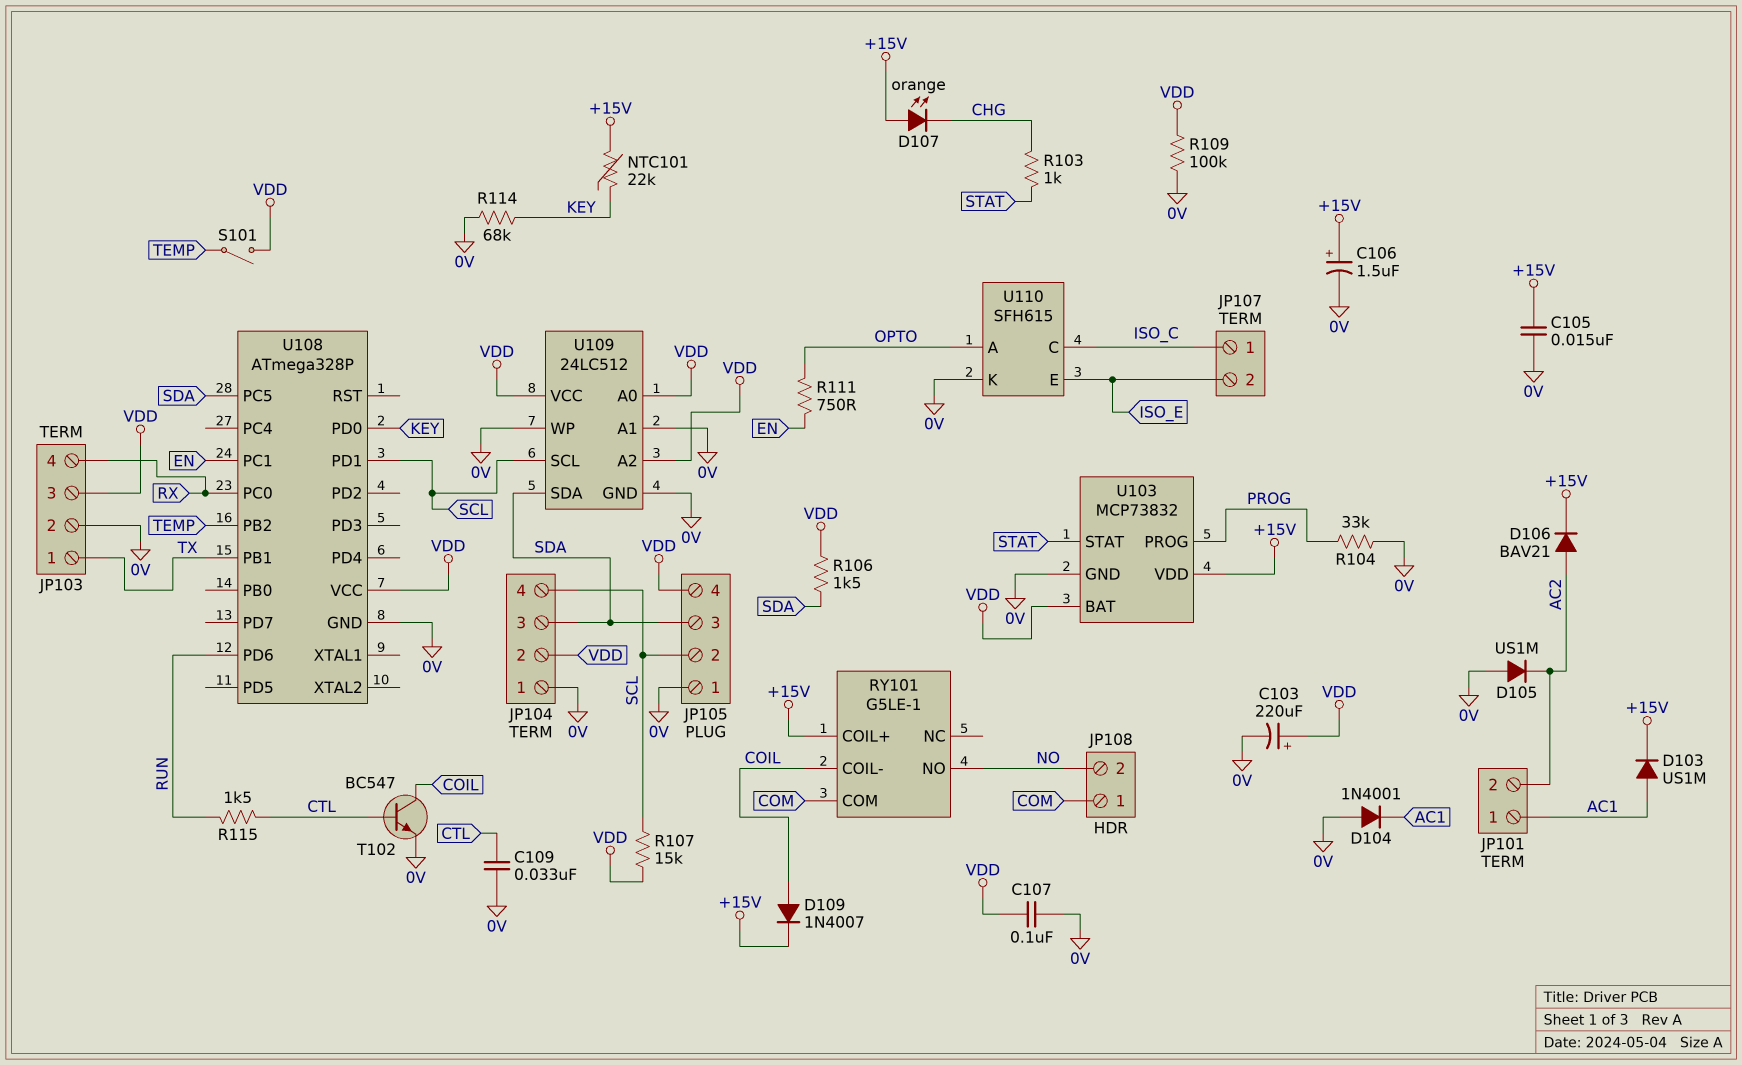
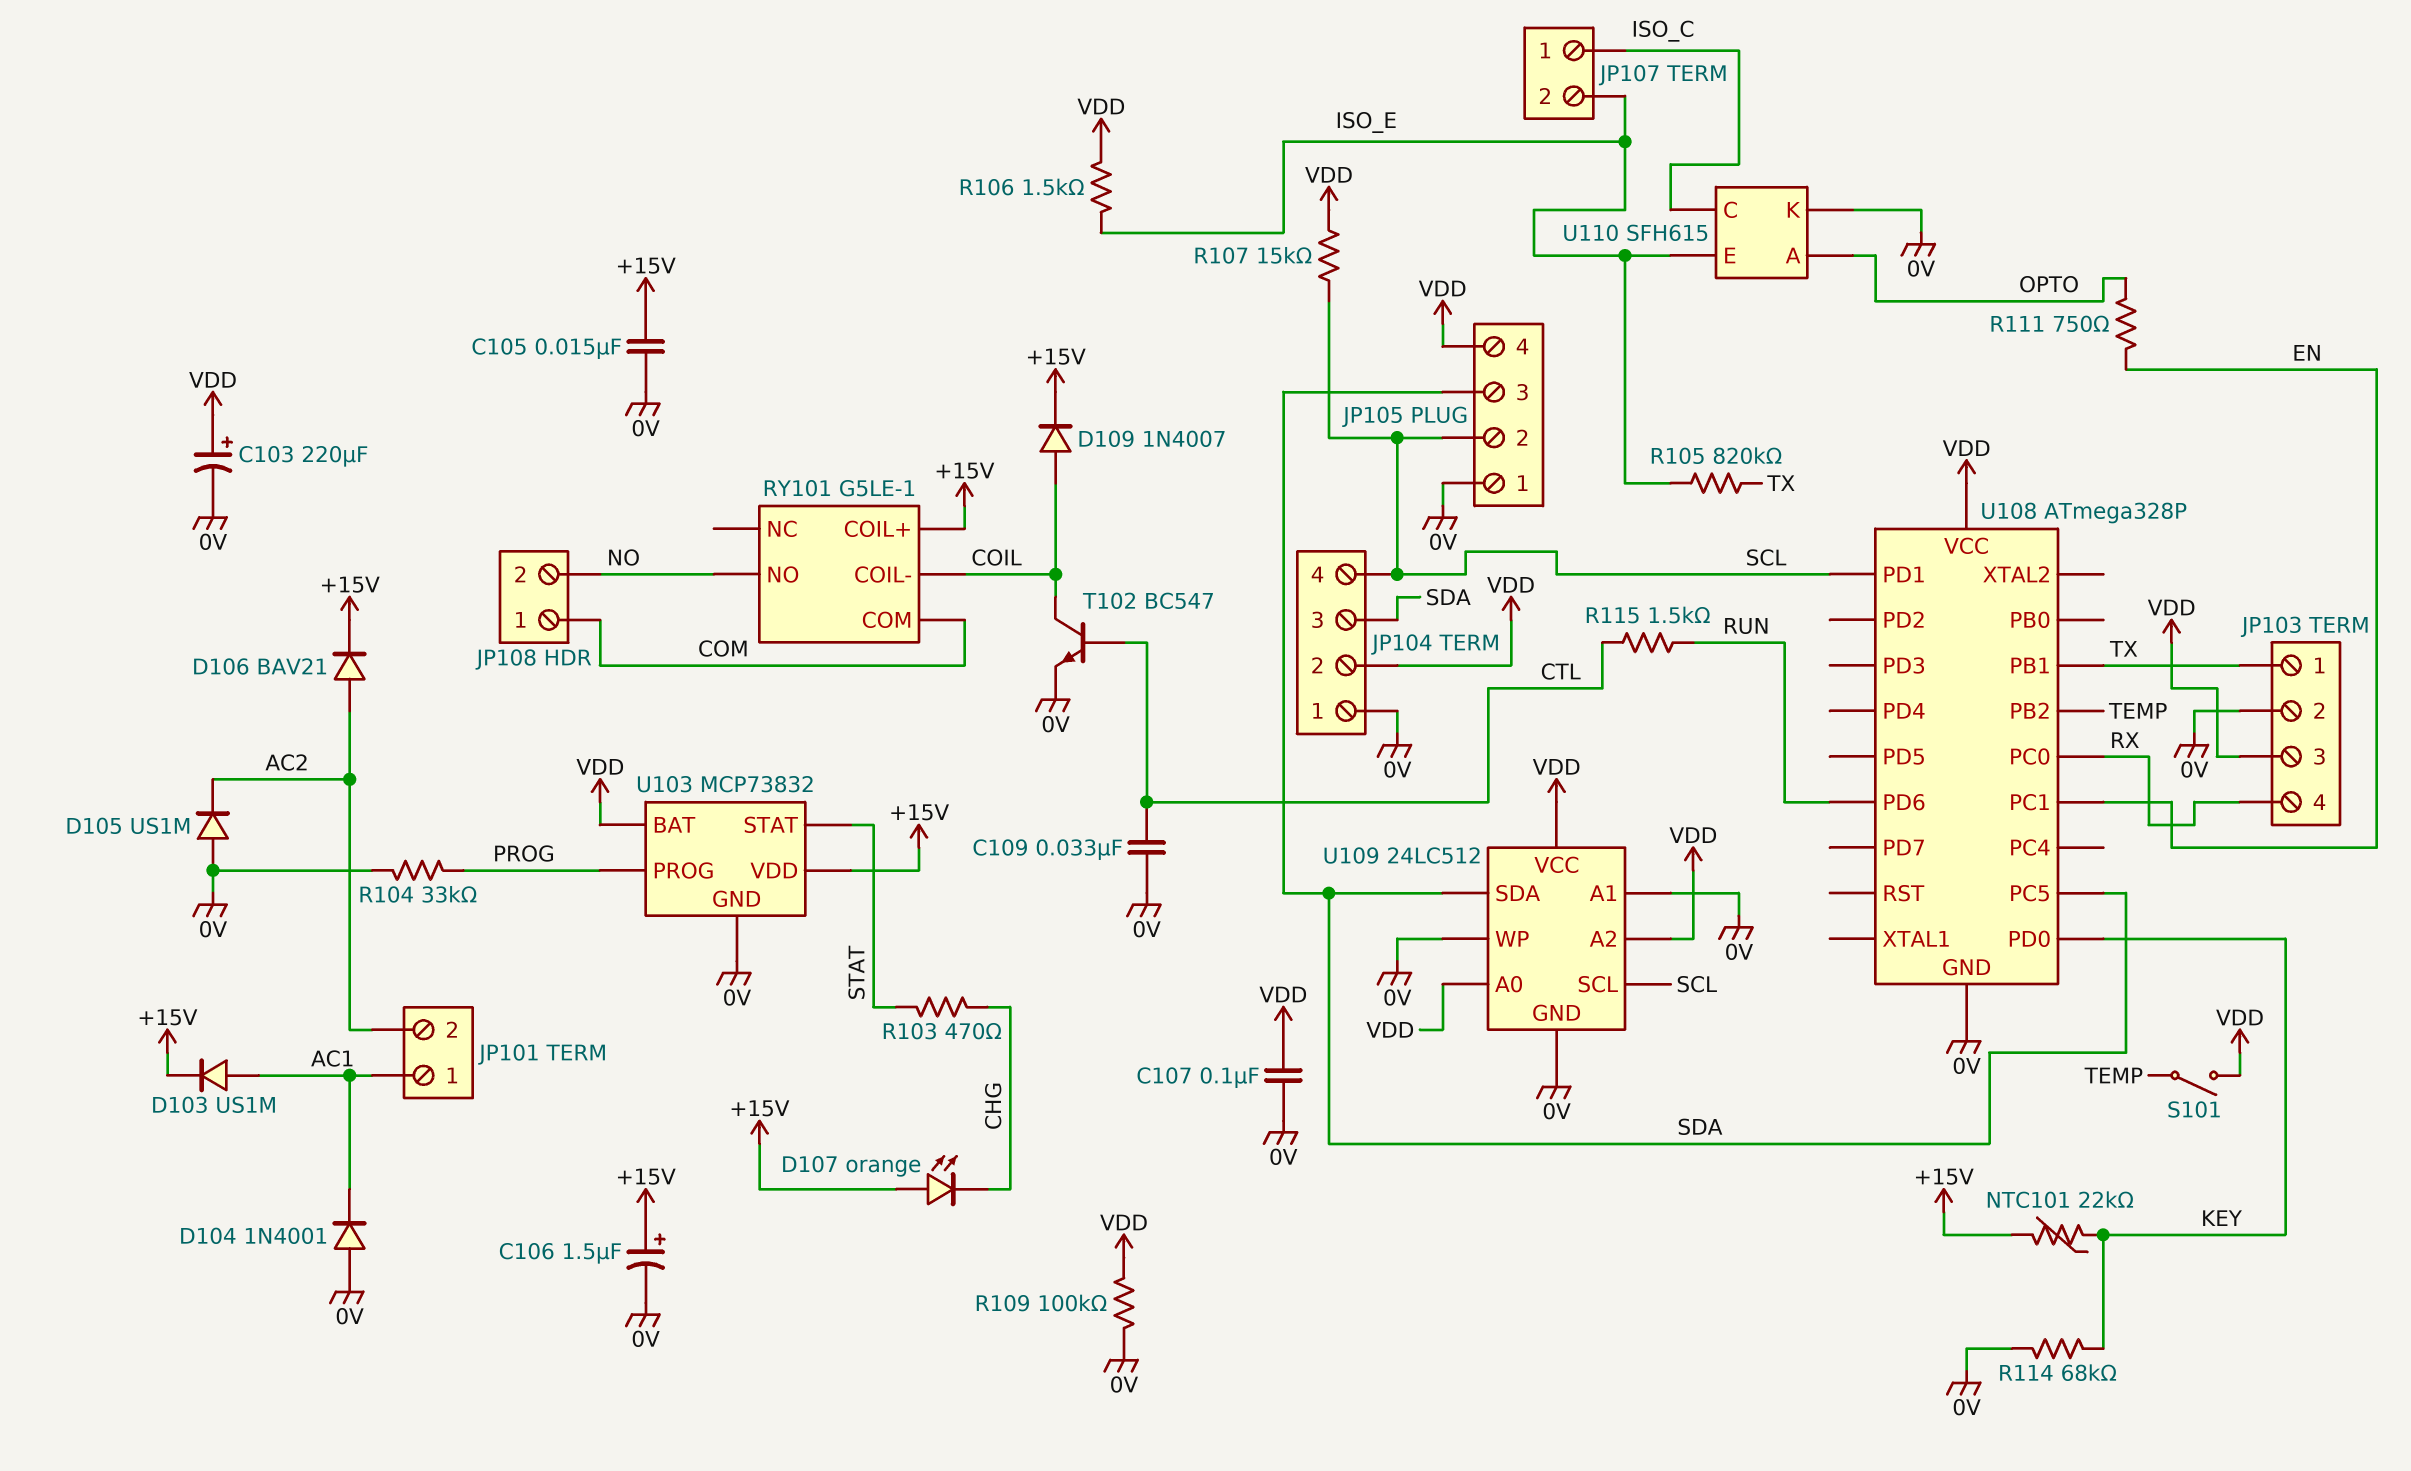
R103: 1k (CHG, STAT) -> 470 (CHG, STAT)
R105: none -> 820k (ISO_E, TX)
R106: 1.5k (SDA, VDD) -> 1.5k (ISO_E, VDD)

